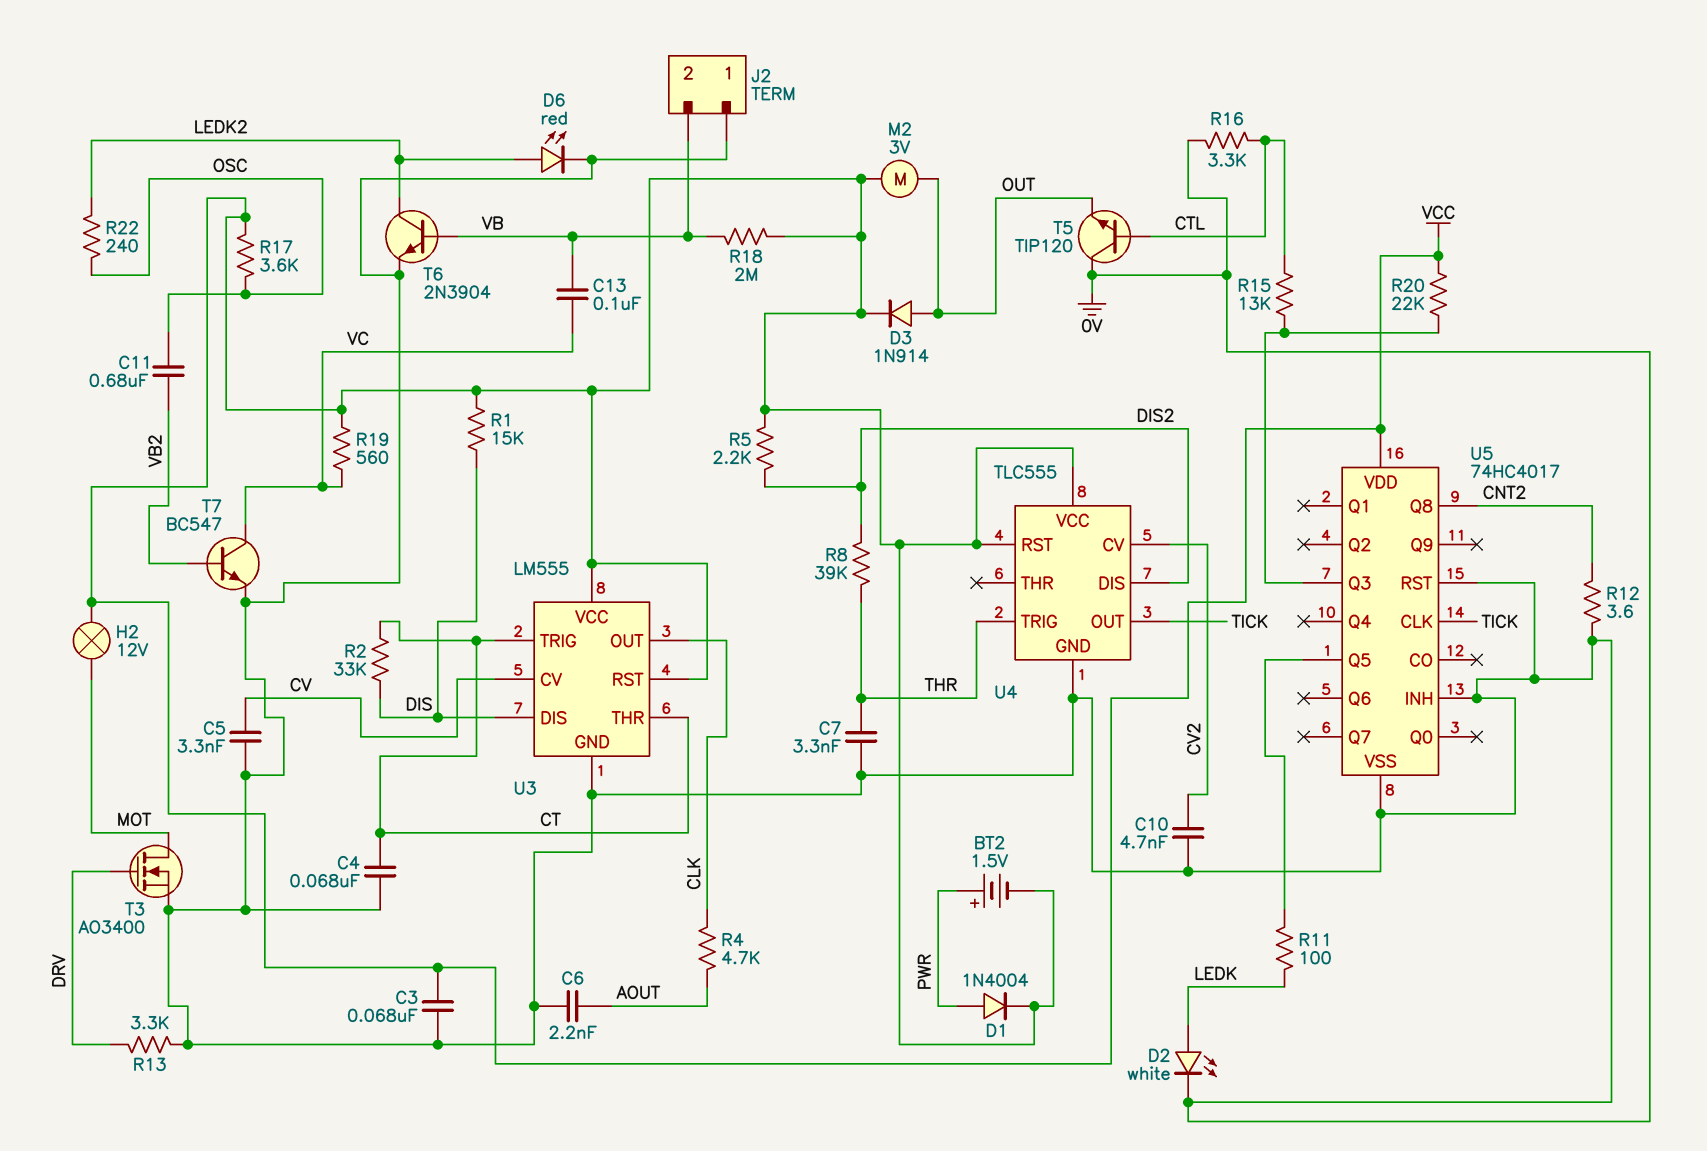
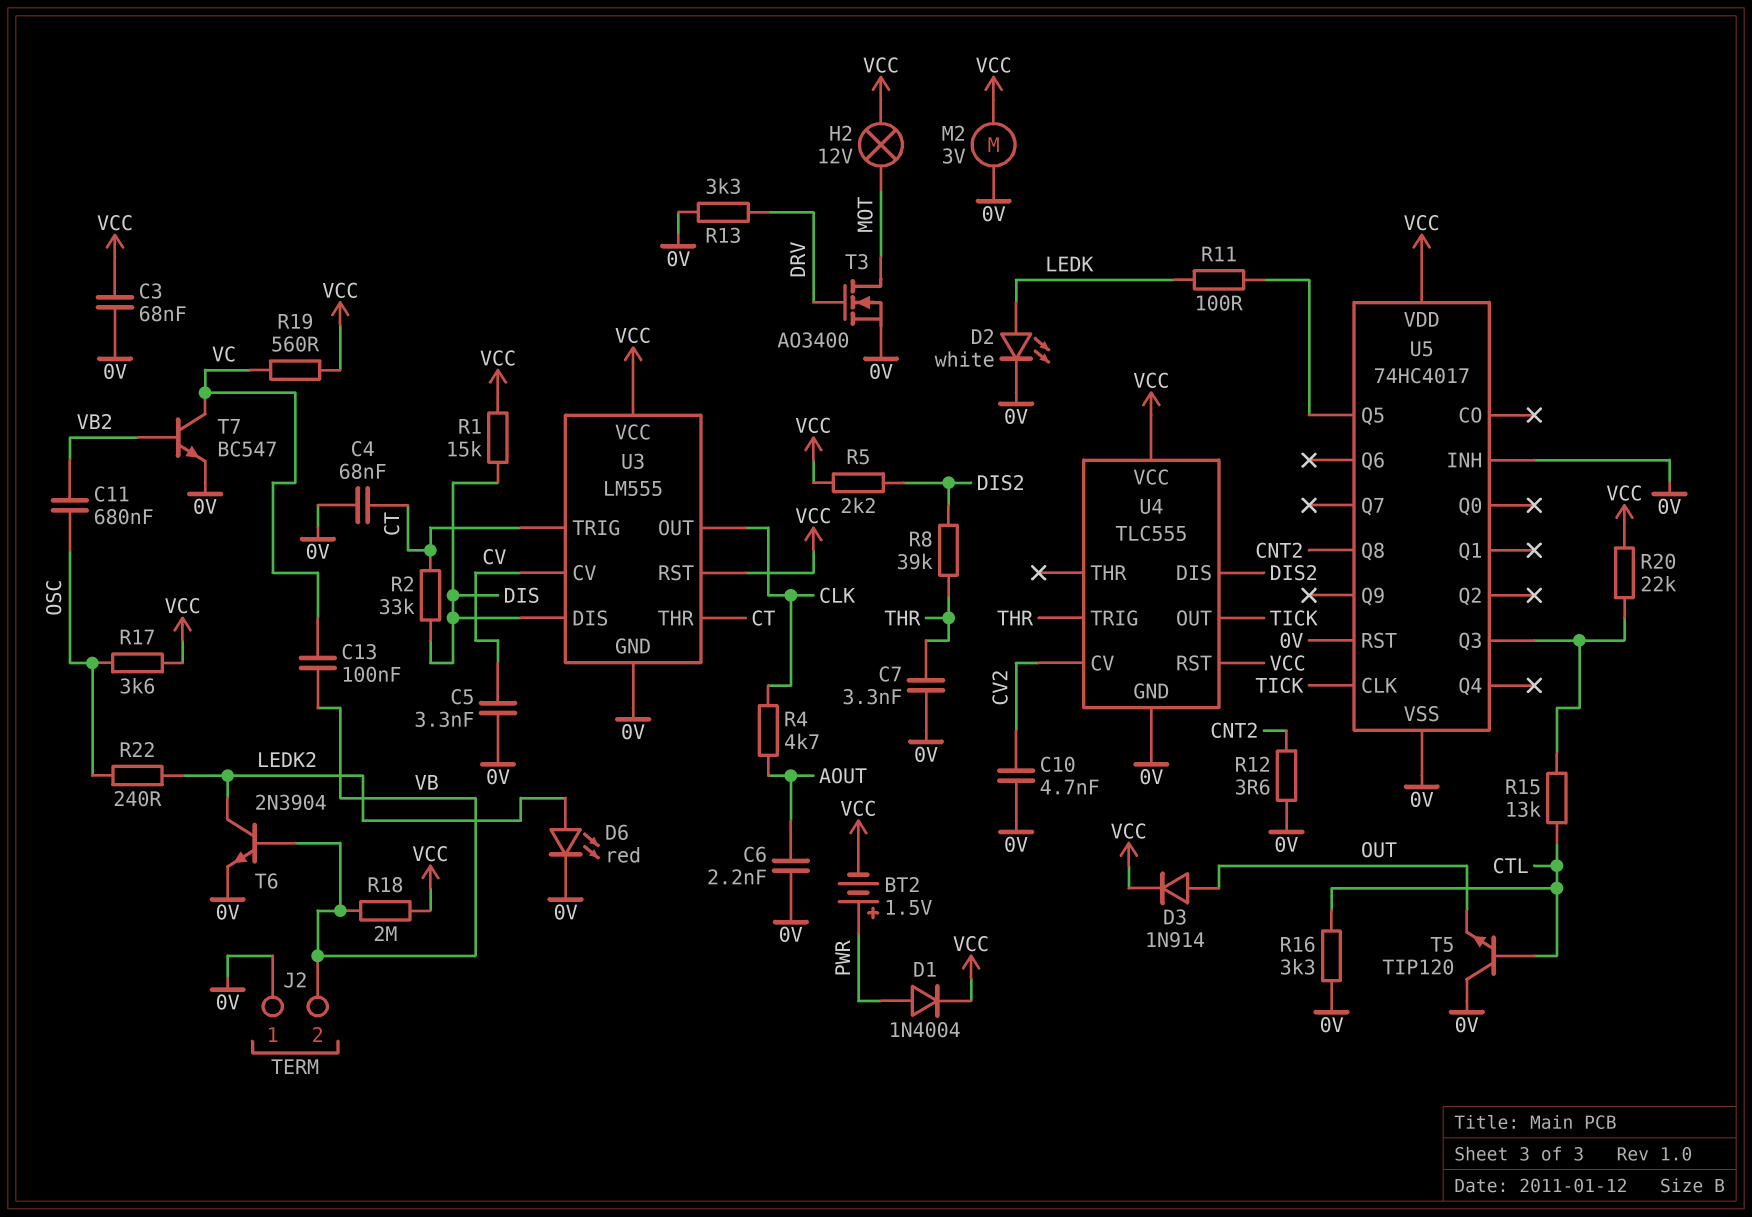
M2: motor 3V (OUT, VCC) -> motor 3V (0V, VCC)

